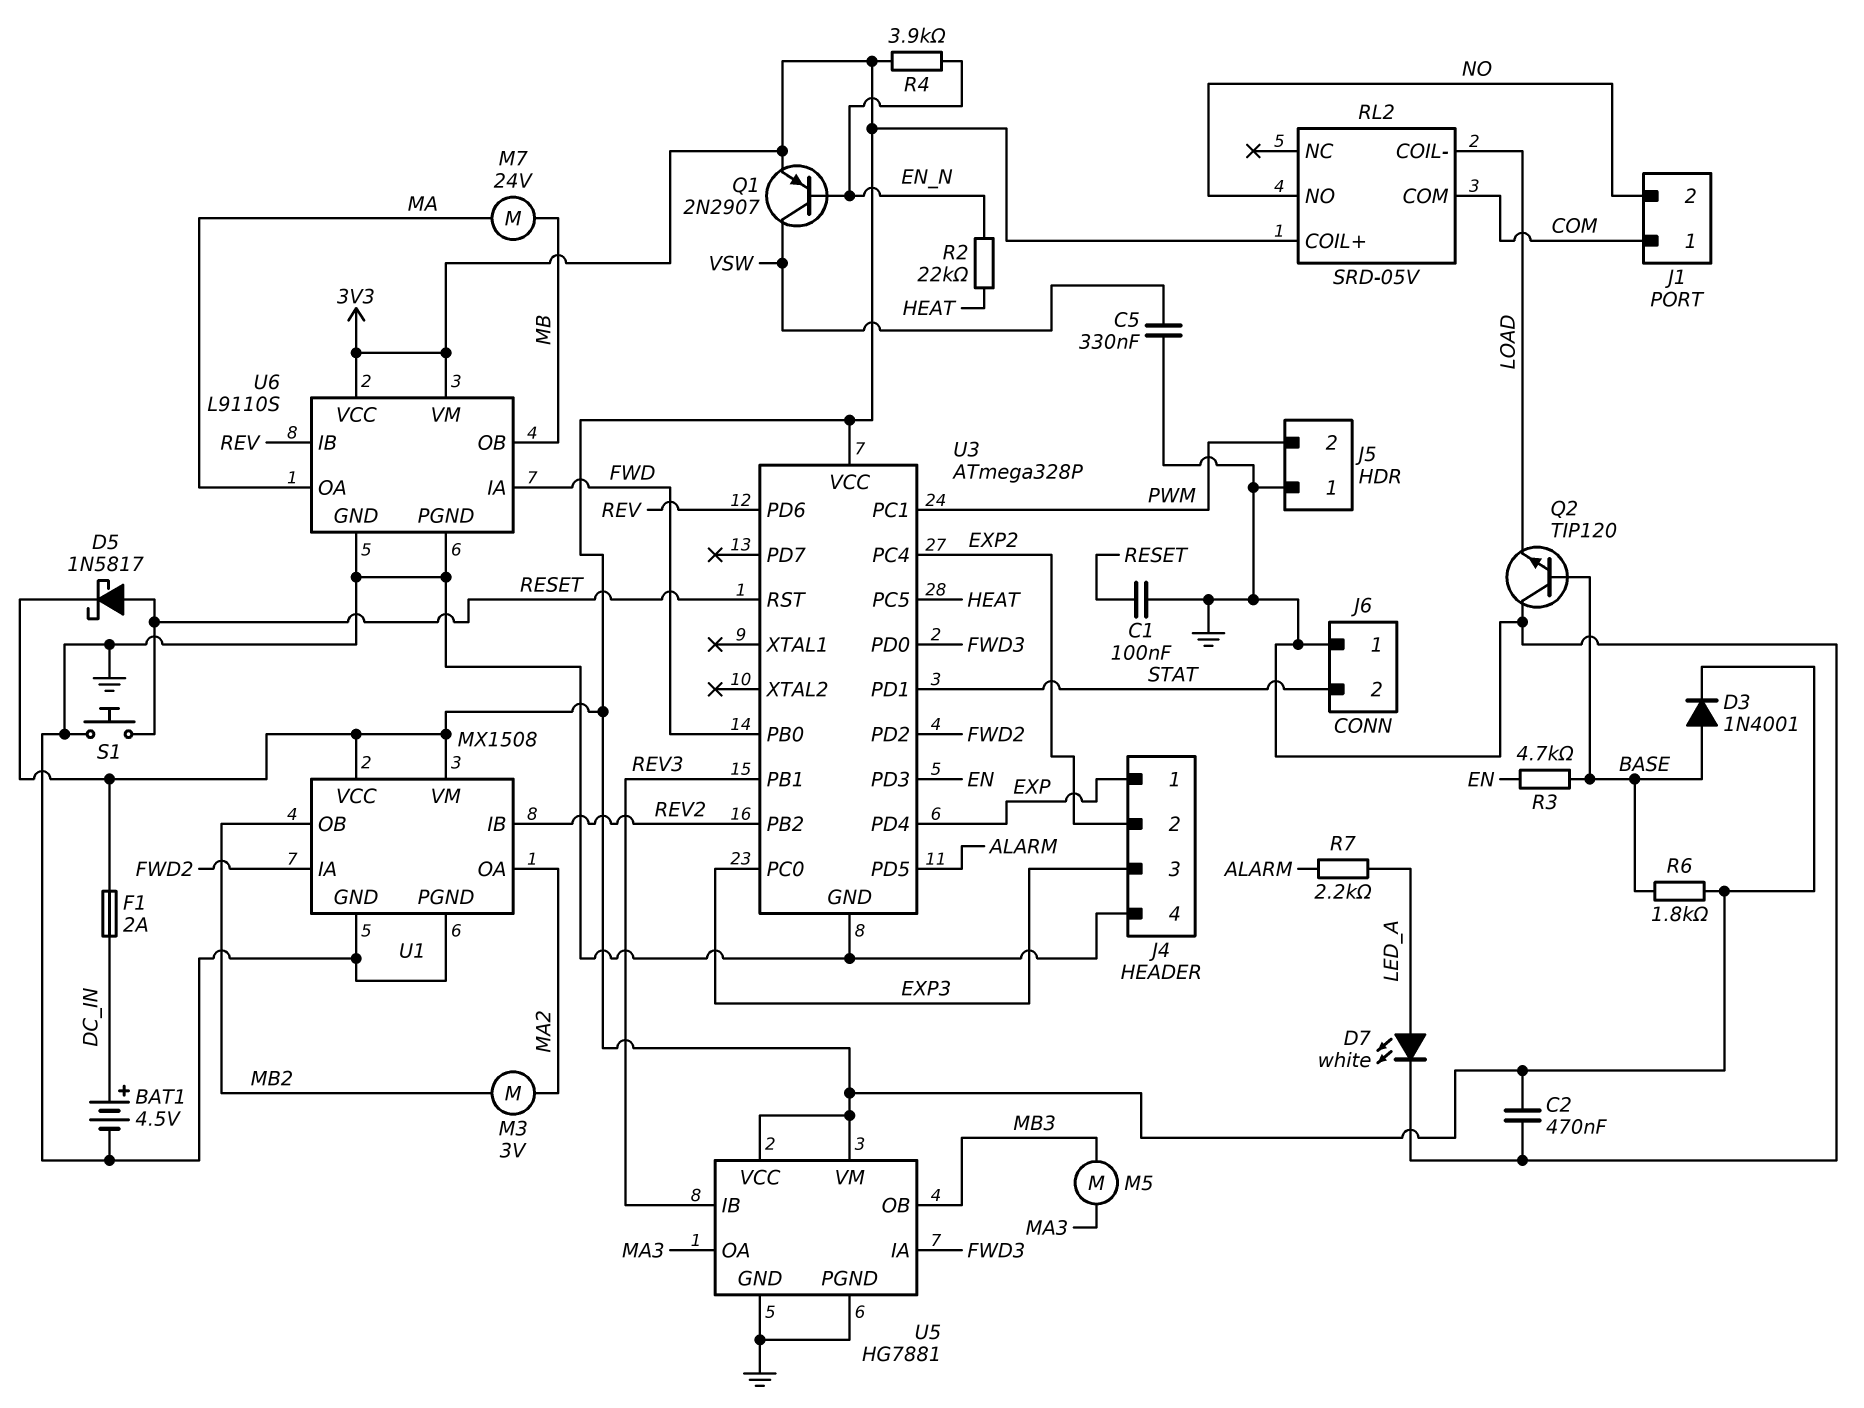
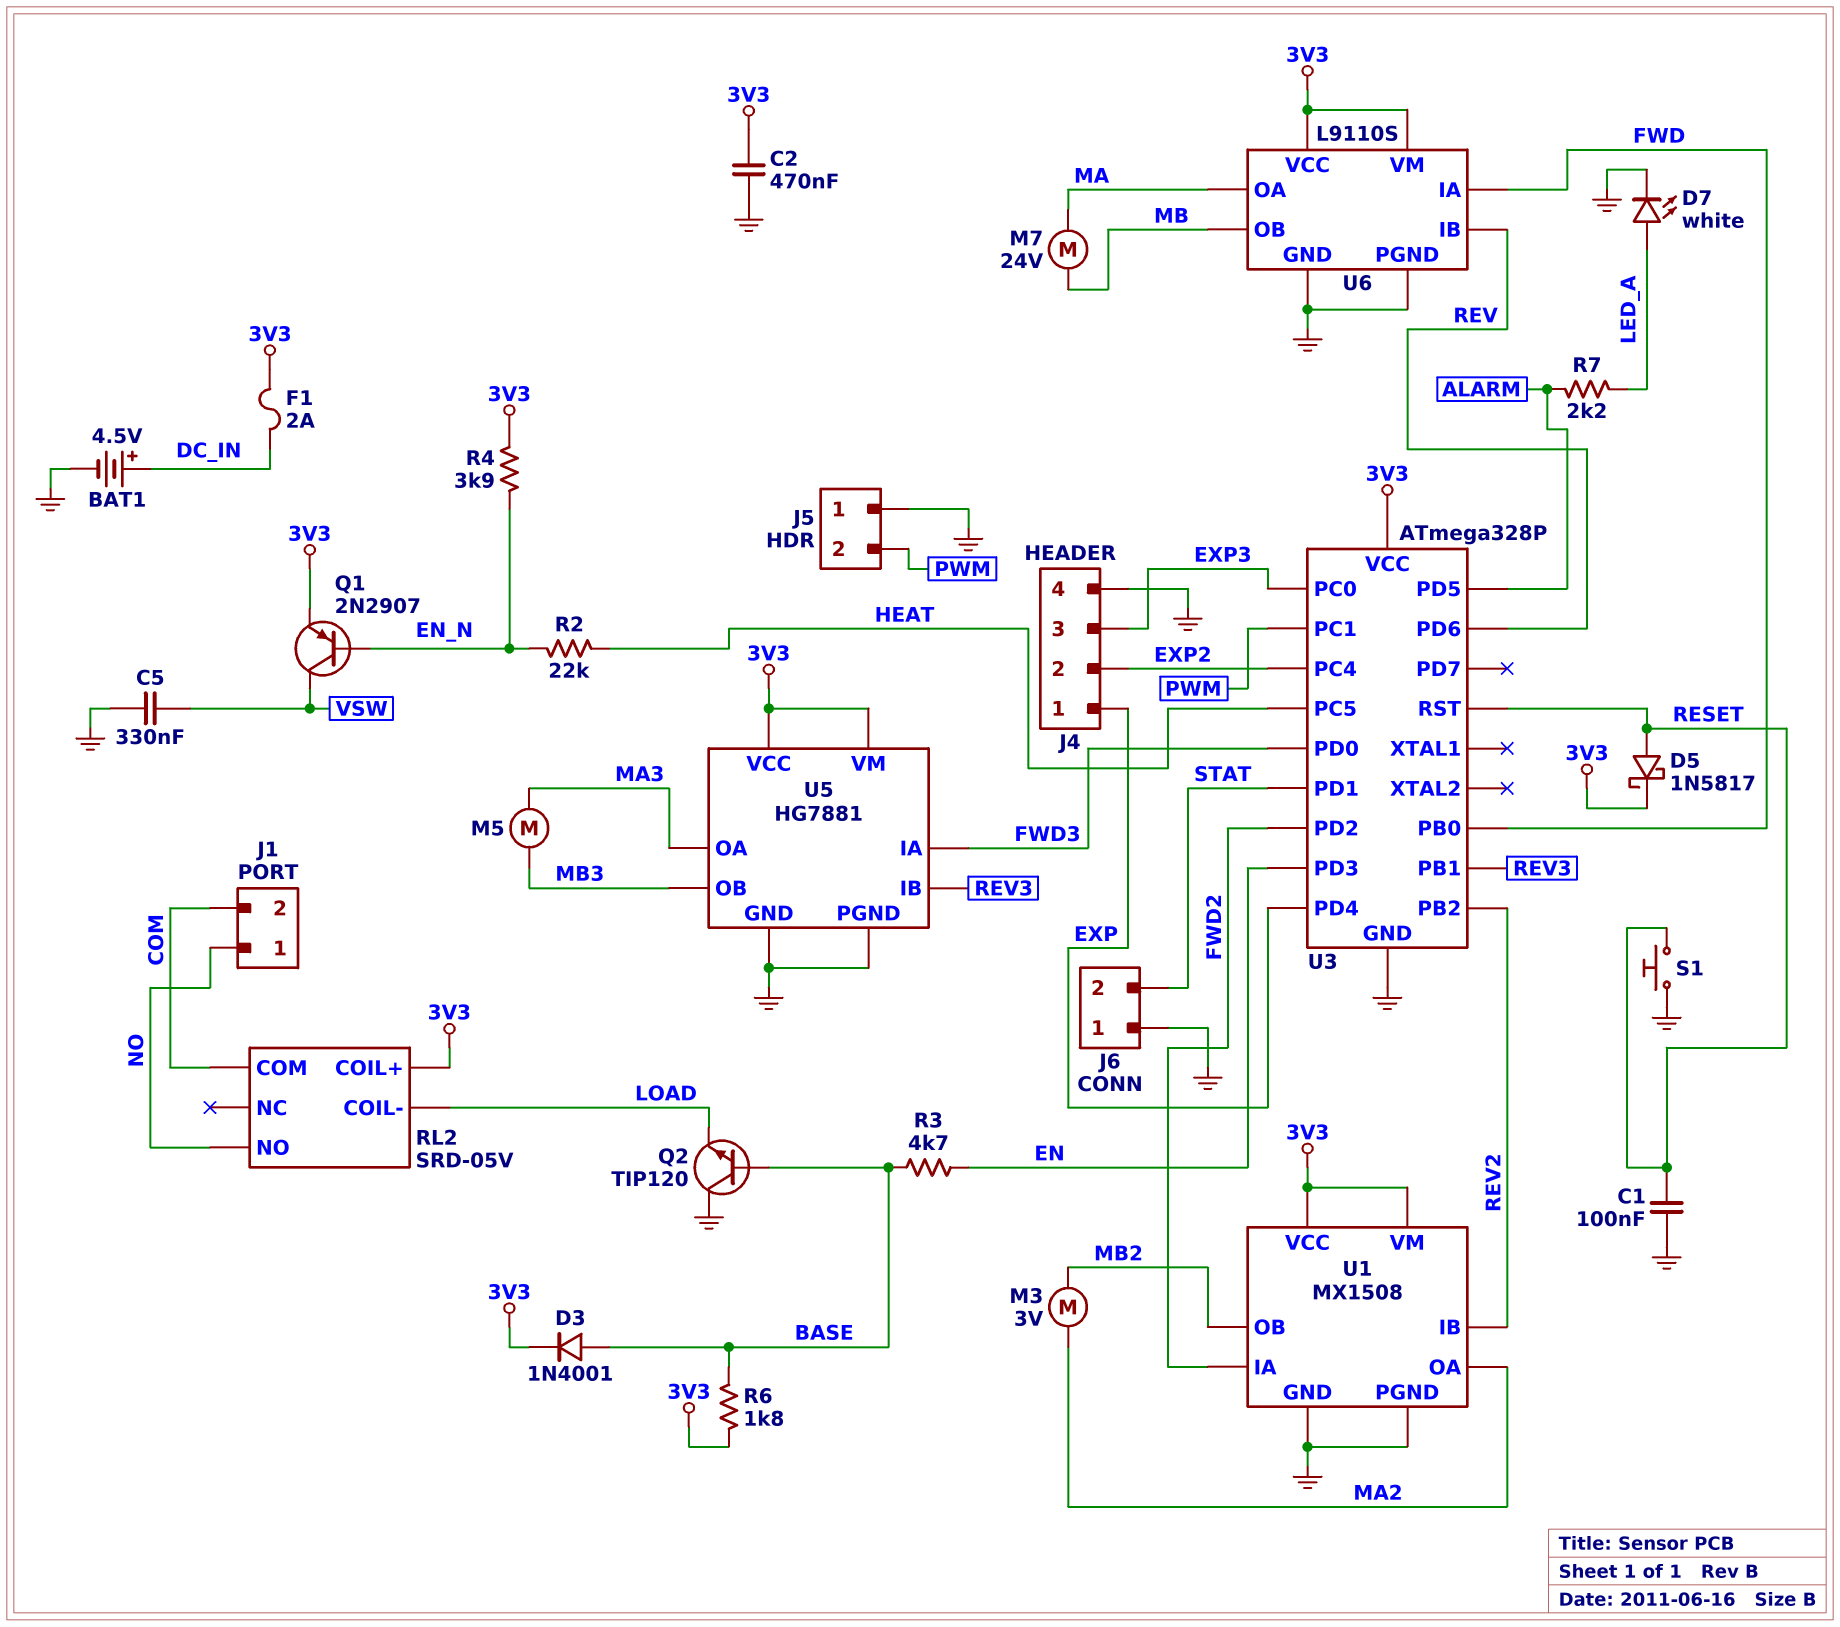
J1 pin 1: COM -> NO
J1 pin 2: NO -> COM

